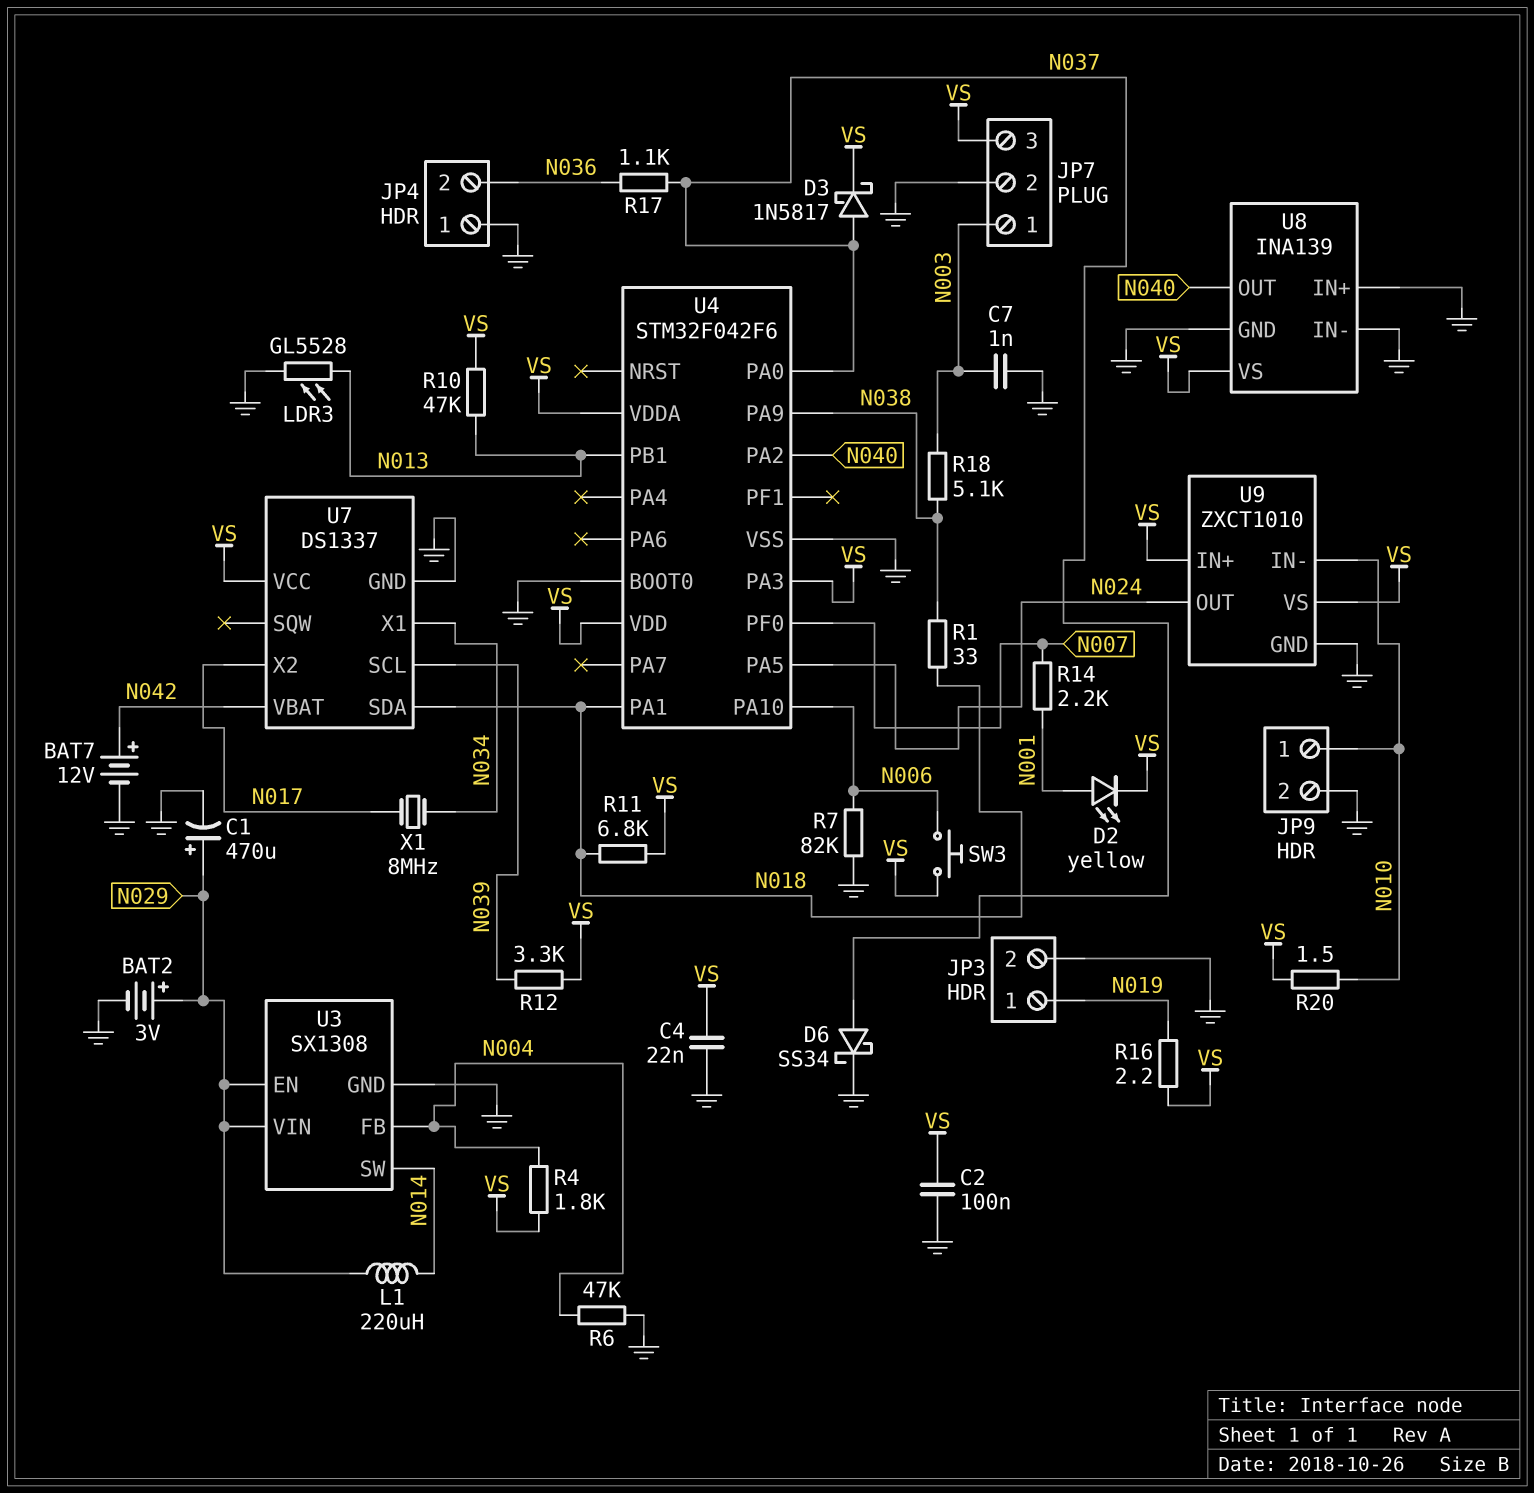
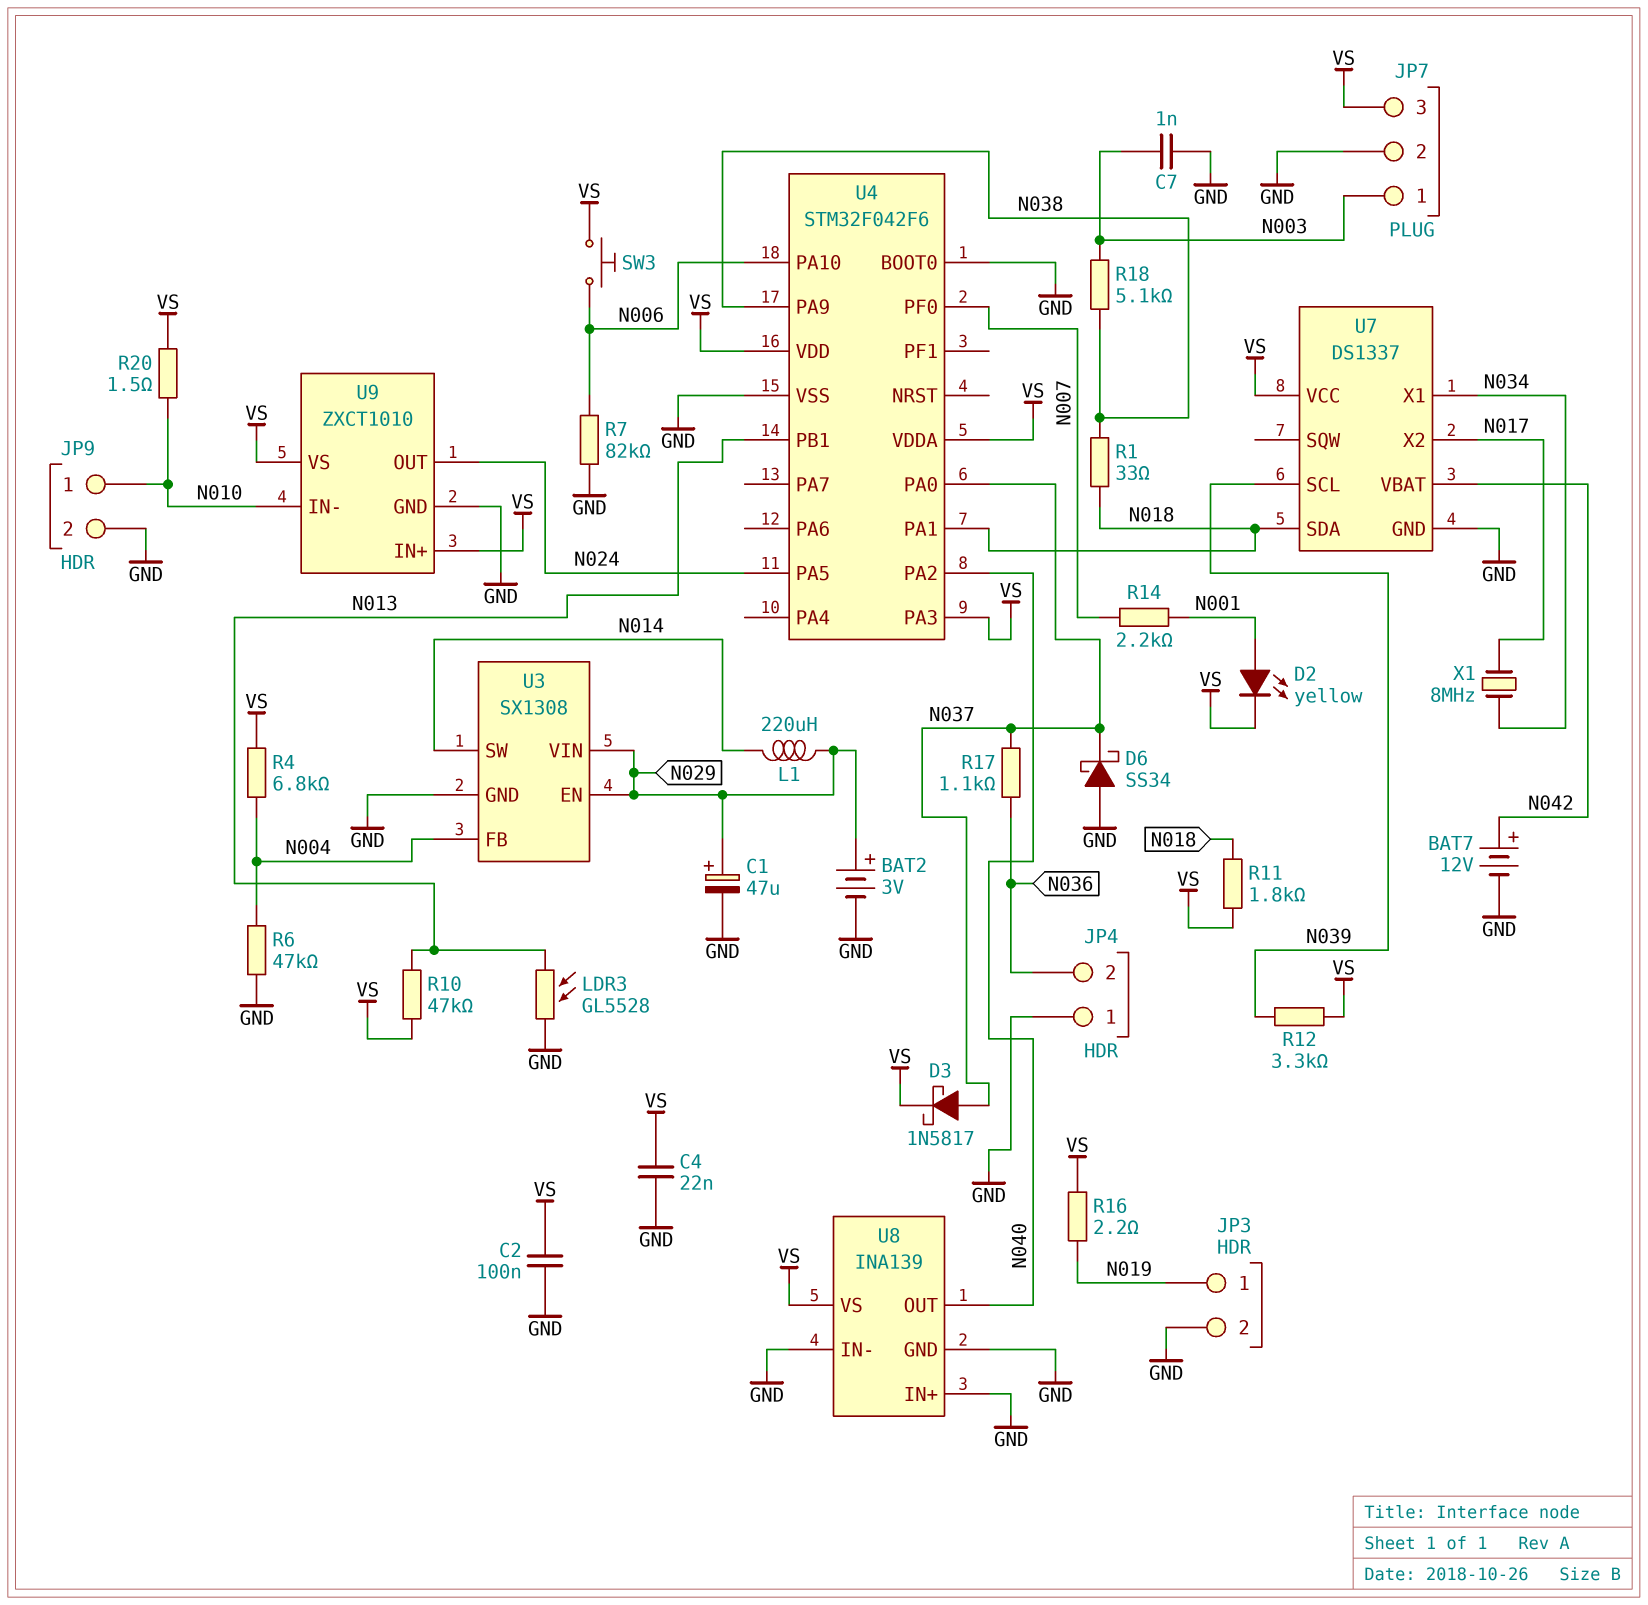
C1: 470uF (plus N029, minus GND) -> 47uF (plus N029, minus GND)
D6: schottky SS34 (A N037, K GND) -> schottky SS34 (A GND, K N037)
R4: 1.8k (N004, VS) -> 6.8k (N004, VS)
R11: 6.8k (N018, VS) -> 1.8k (N018, VS)

